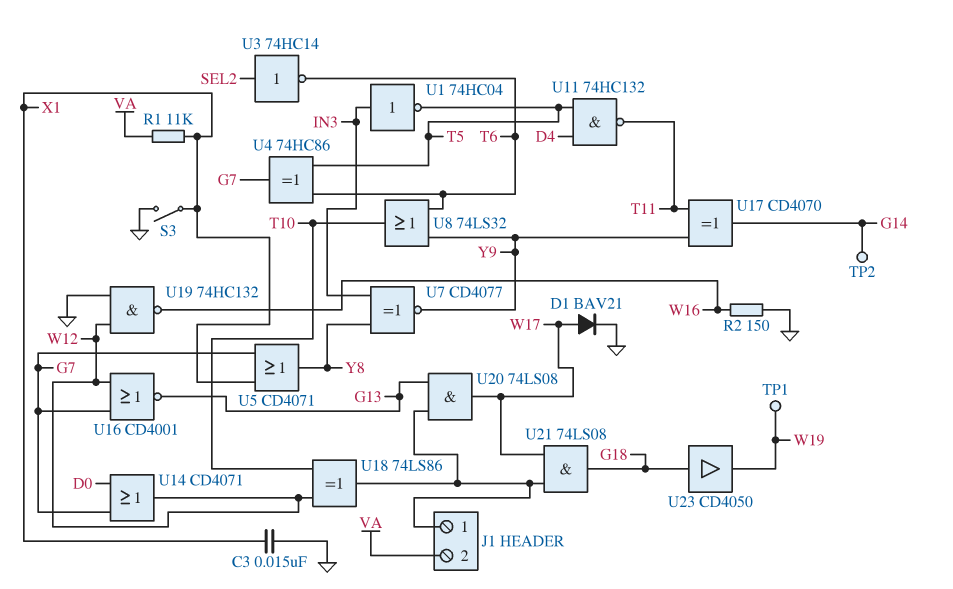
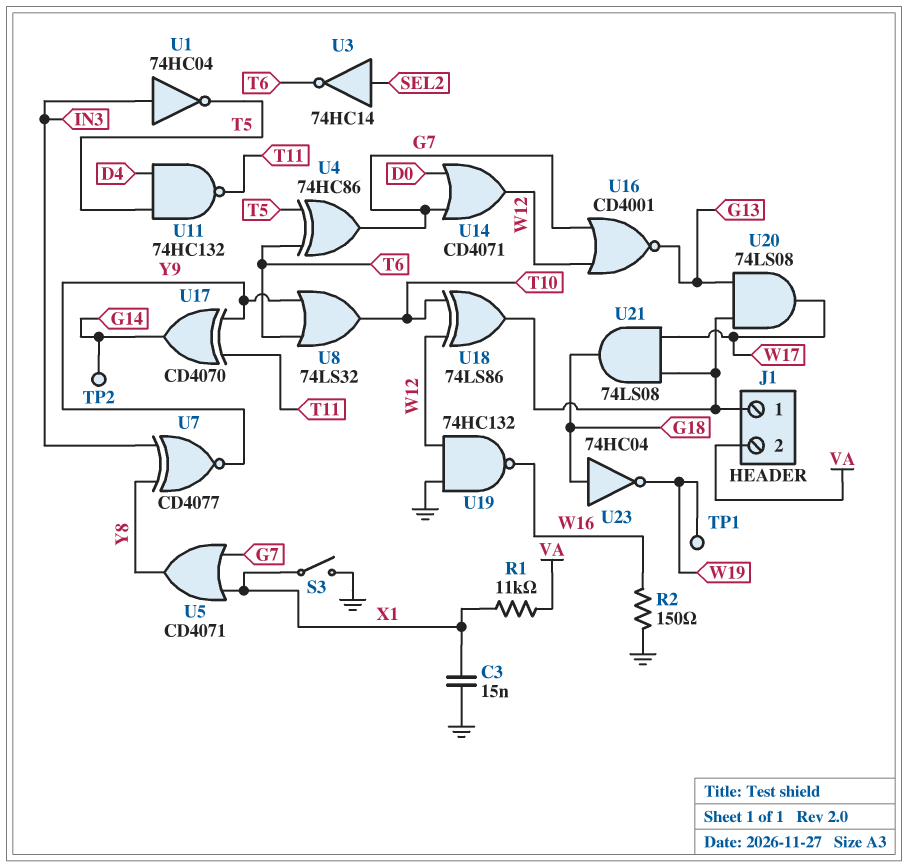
D1: diode BAV21 (A W17, K GND) -> none
U23: buffer CD4050 (in G18, out W19) -> NOT 74HC04 (in G18, out W19)

